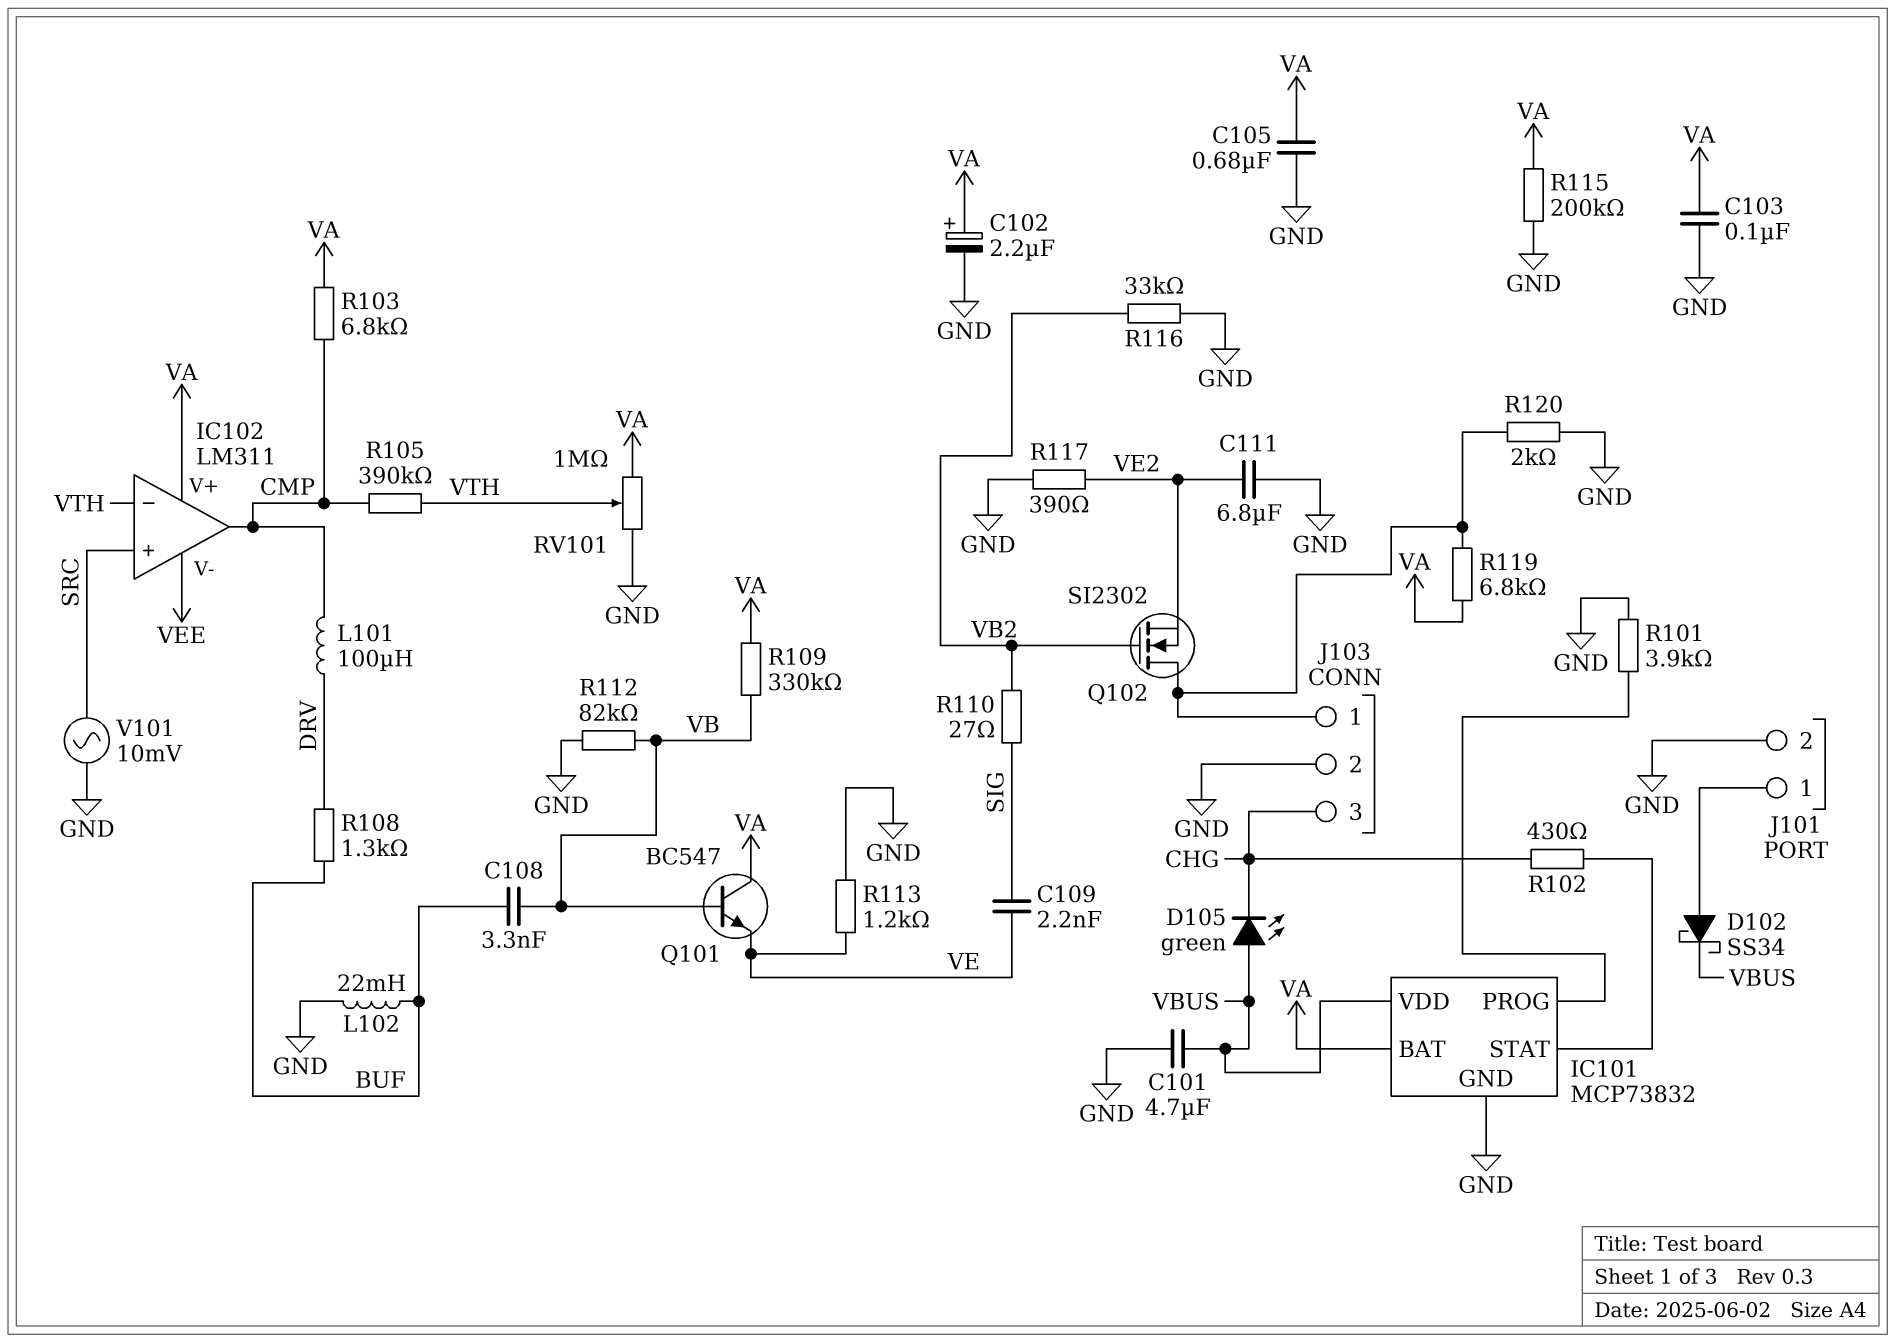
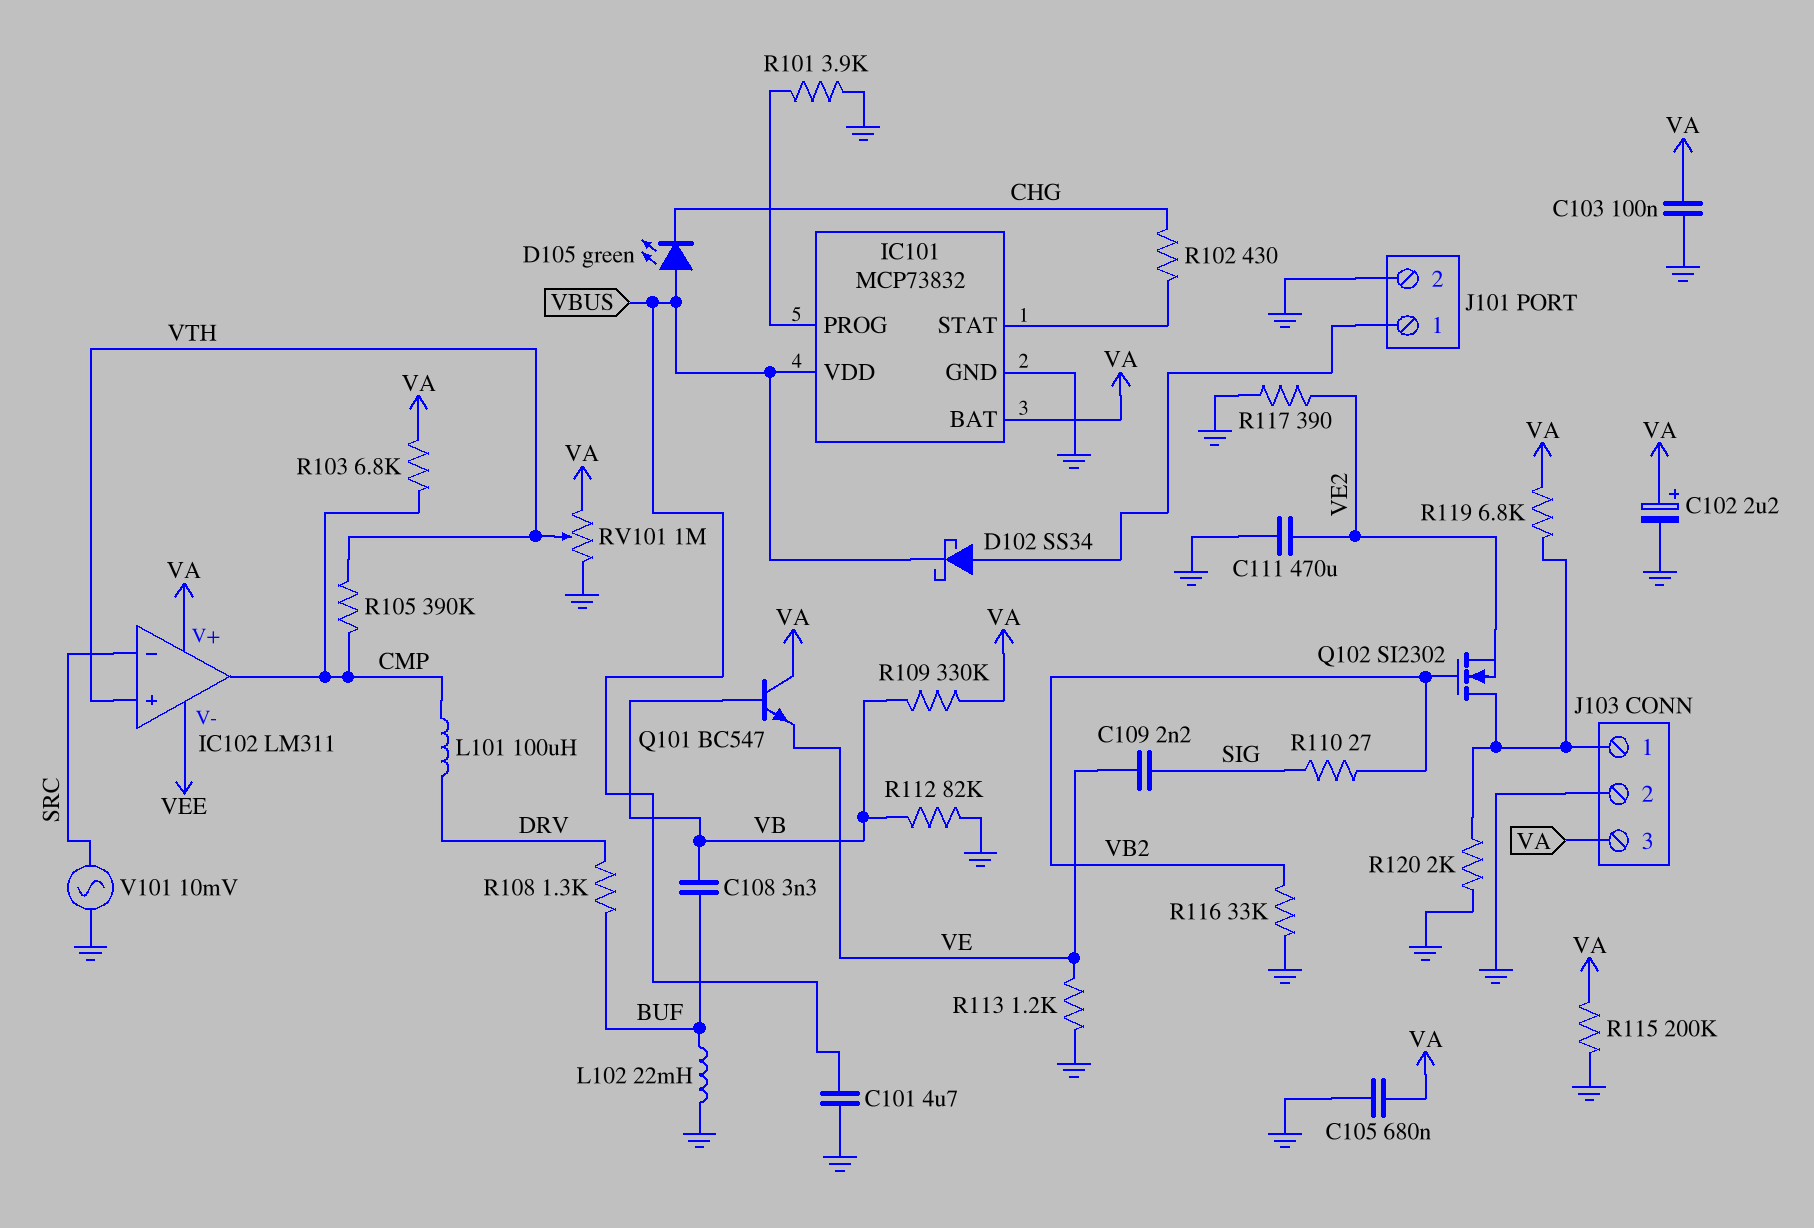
C111: 6.8uF (GND, VE2) -> 470uF (GND, VE2)
IC102 pin in+: SRC -> VTH
IC102 pin in-: VTH -> SRC
J103 pin 3: CHG -> VA

